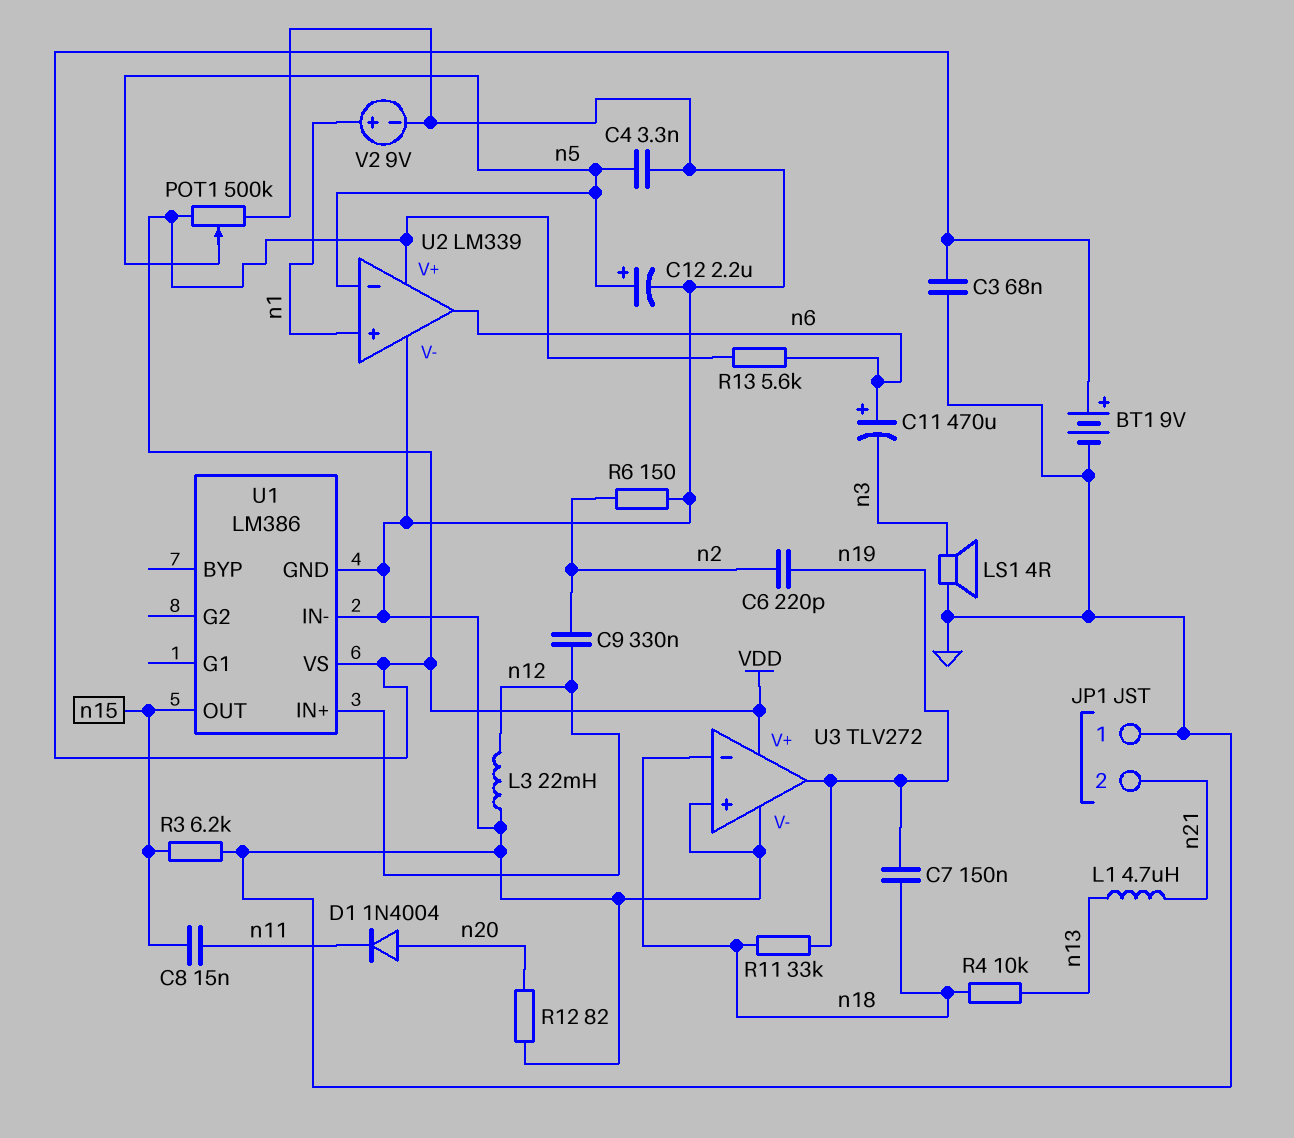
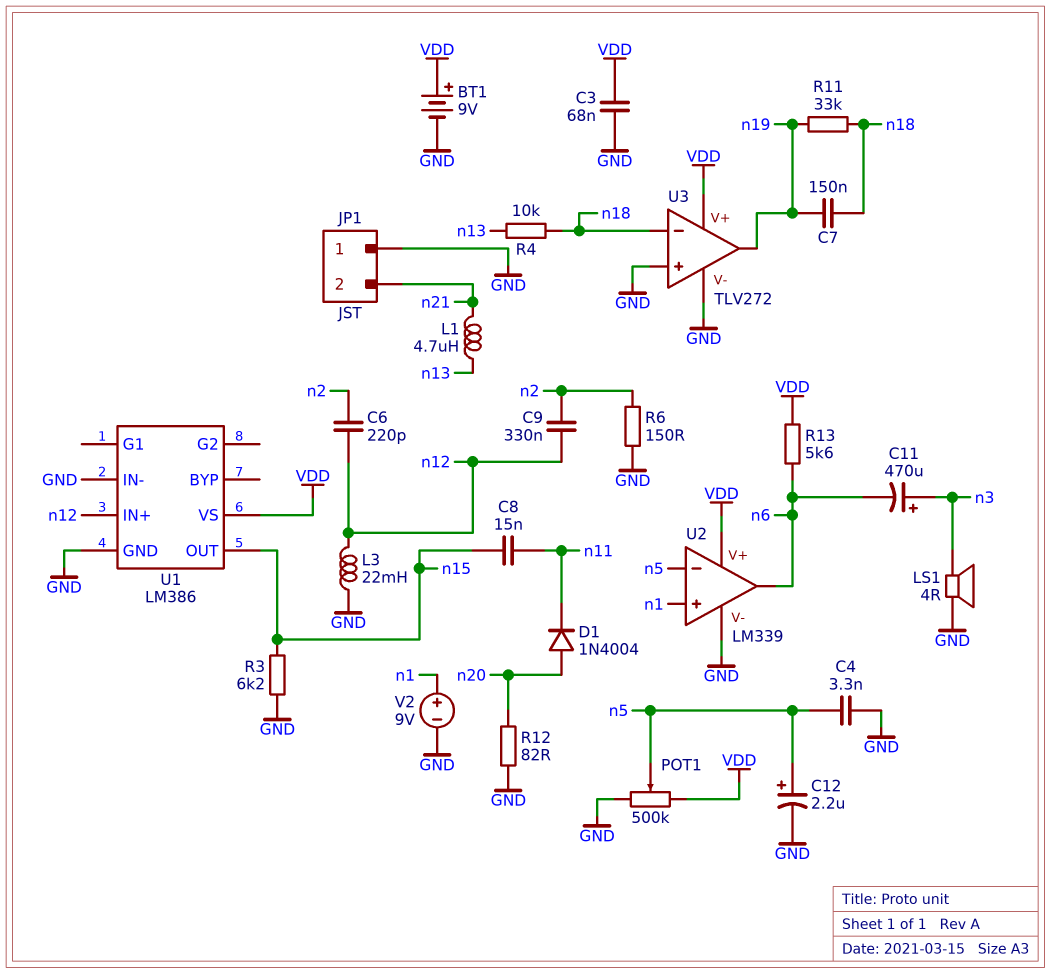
C6: 220pF (n2, n19) -> 220pF (n2, n12)
C11: 470uF (plus n6, minus n3) -> 470uF (plus n3, minus n6)

